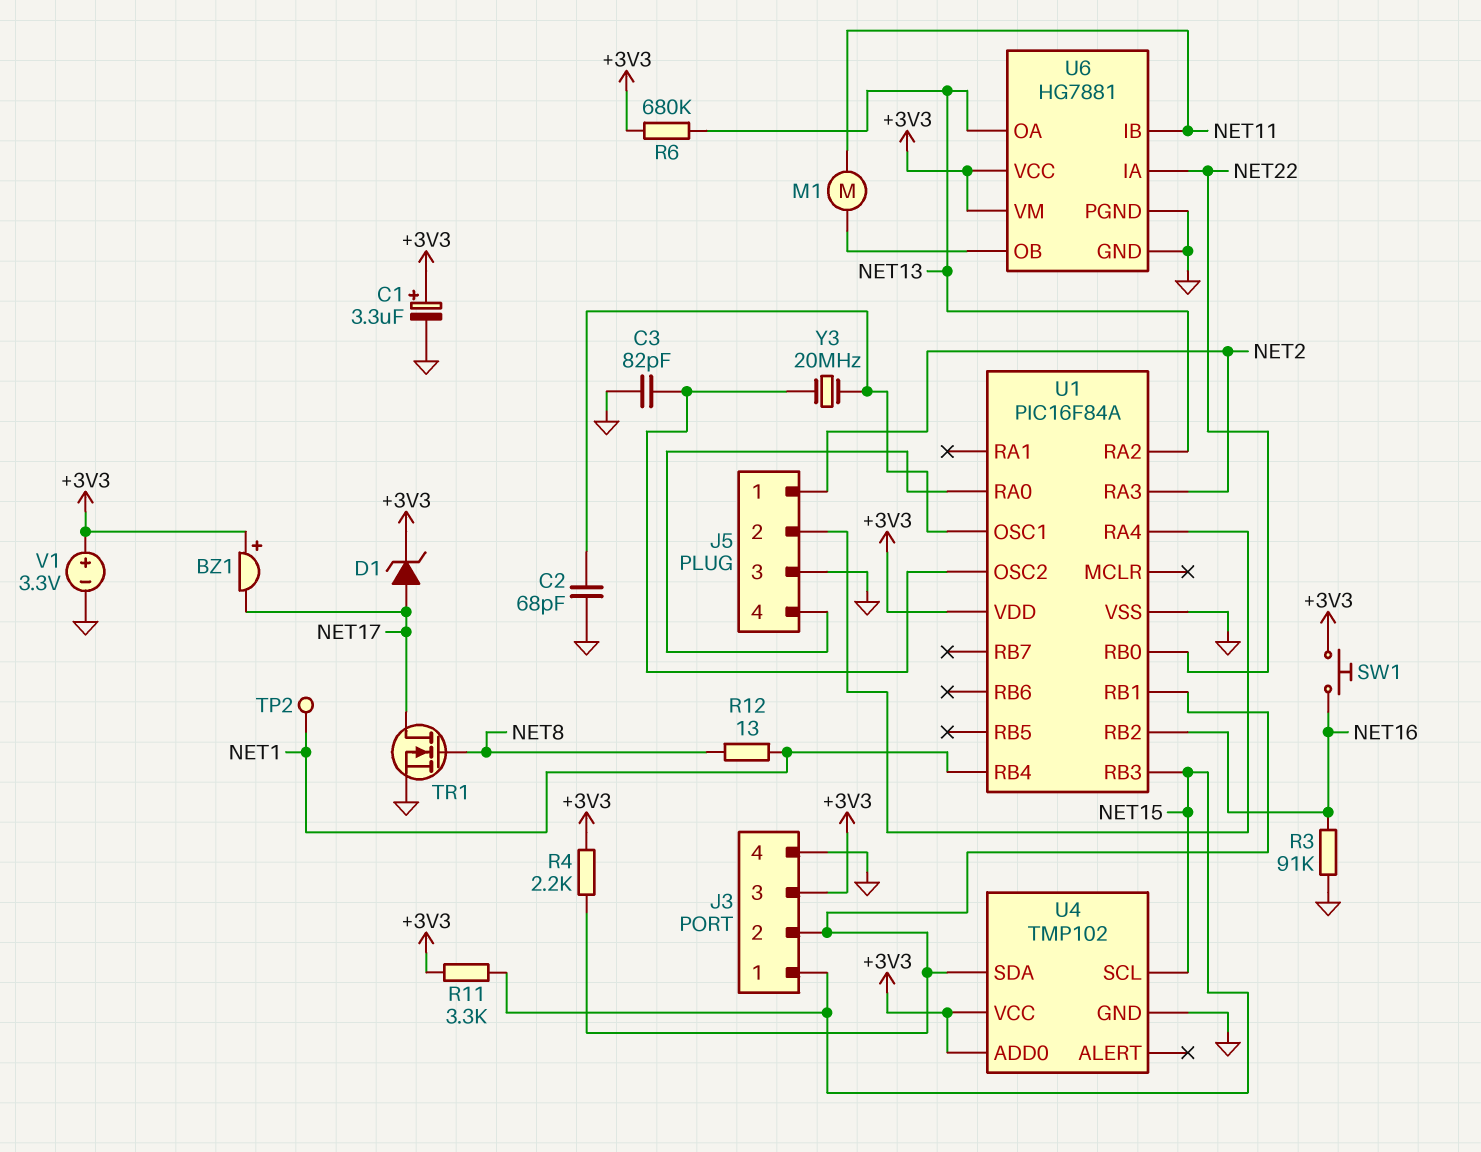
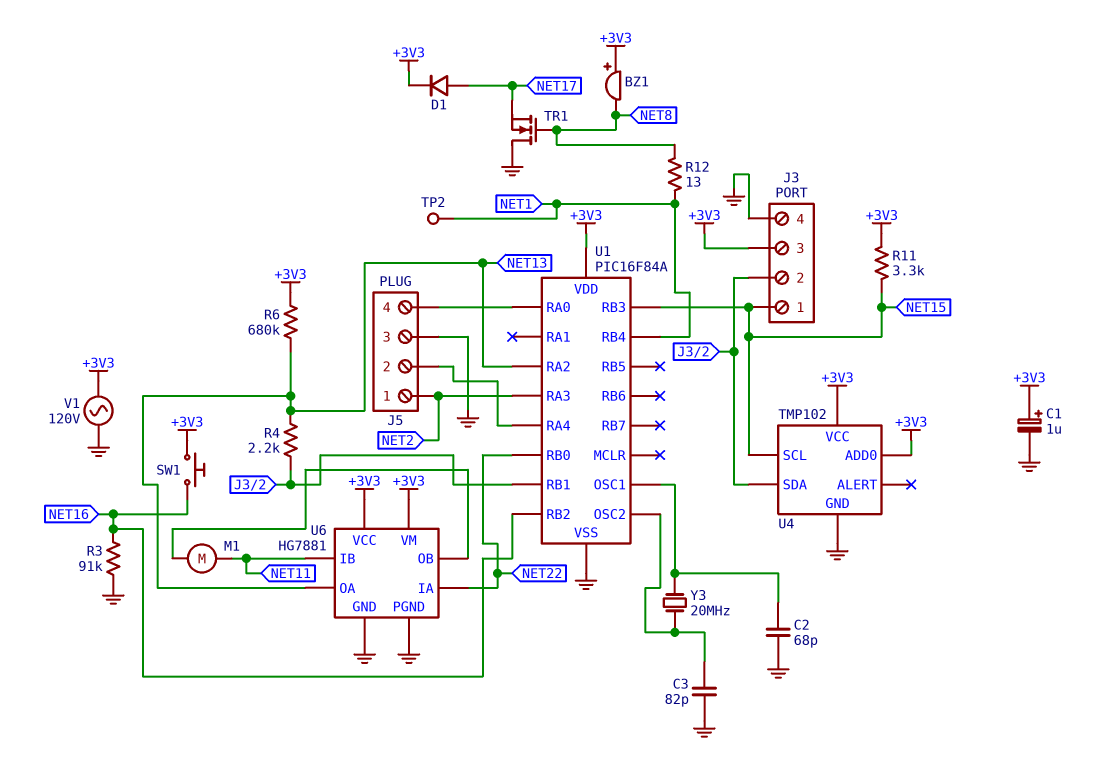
BZ1: buzzer (plus +3V3, minus NET17) -> buzzer (plus +3V3, minus NET8)
C1: 3.3uF (plus +3V3, minus GND) -> 1uF (plus +3V3, minus GND)
D1: zener (A NET17, K +3V3) -> diode (A NET17, K +3V3)
R4: 2.2k (+3V3, J3/2) -> 2.2k (J3/2, NET13)
TR1: NMOS (G NET8, D NET17, S GND) -> NMOS (G NET8, D GND, S NET17)
V1: 3.3V (plus +3V3, minus GND) -> AC 120V (+3V3, GND)

